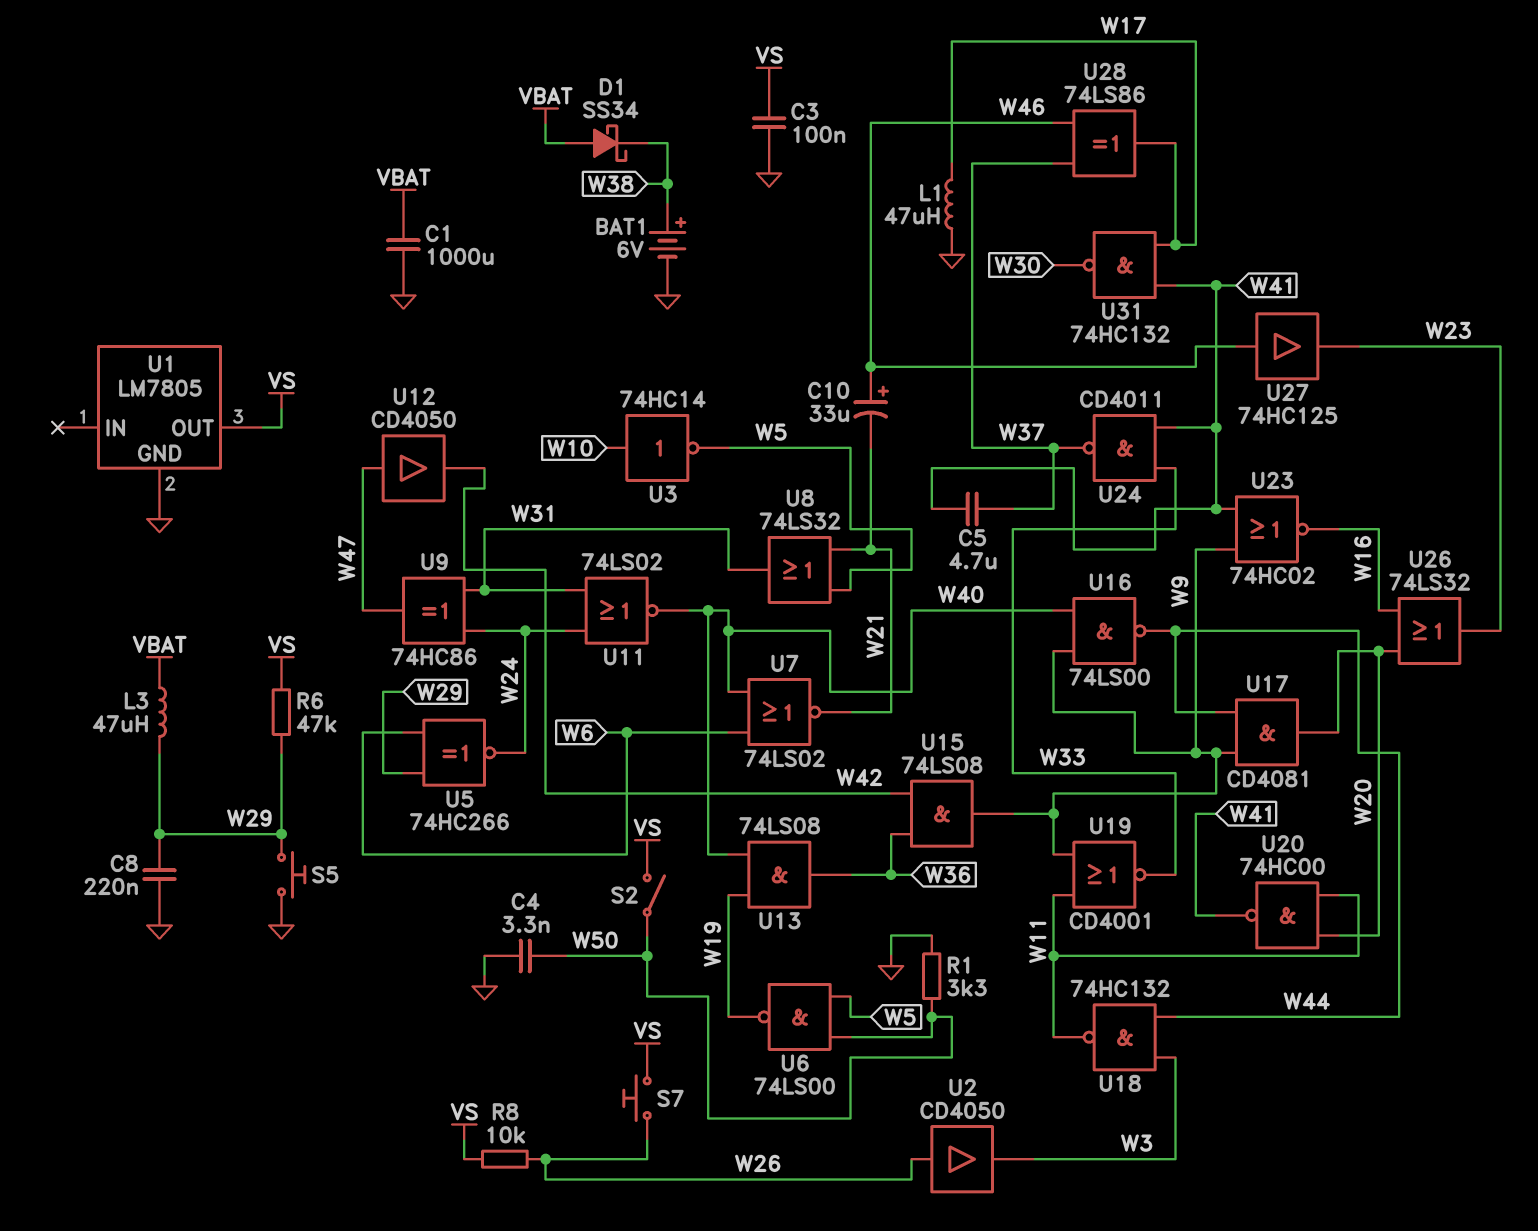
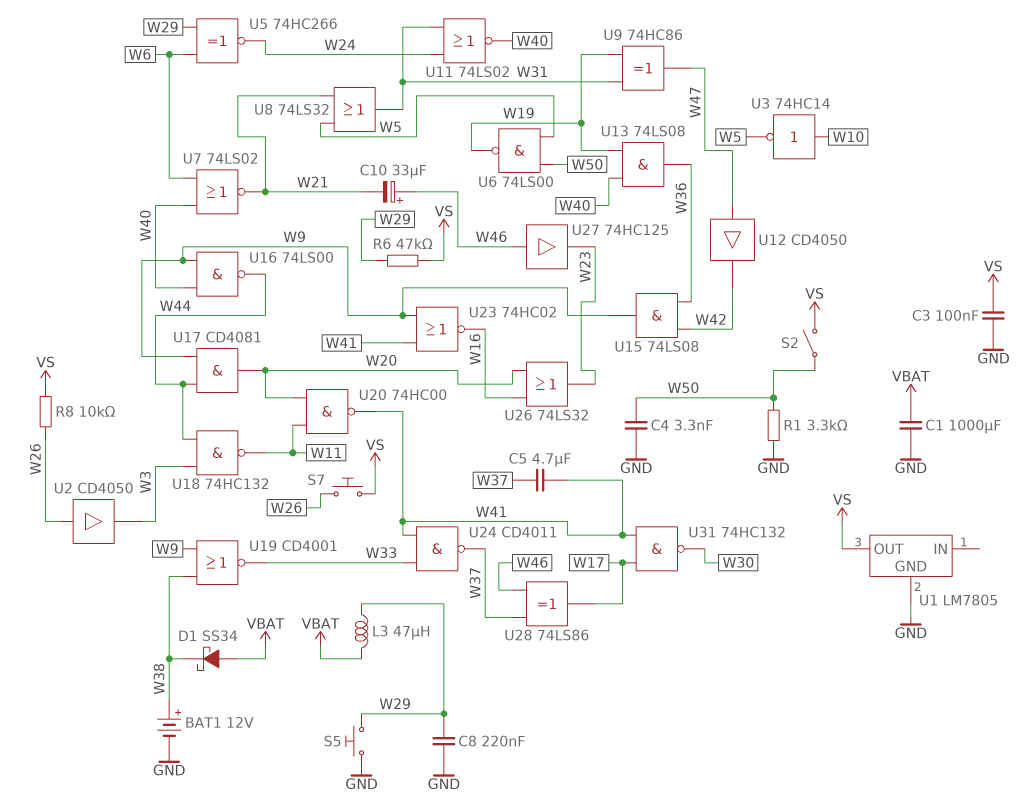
BAT1: 6V (plus W38, minus GND) -> 12V (plus W38, minus GND)
L1: 47uH (GND, W17) -> none
U9: XOR 74HC86 (in W24, in W31, out W47) -> XOR 74HC86 (in W19, in W31, out W47)
U19: NOR CD4001 (in W9, in W11, out W33) -> NOR CD4001 (in W9, in W38, out W33)

